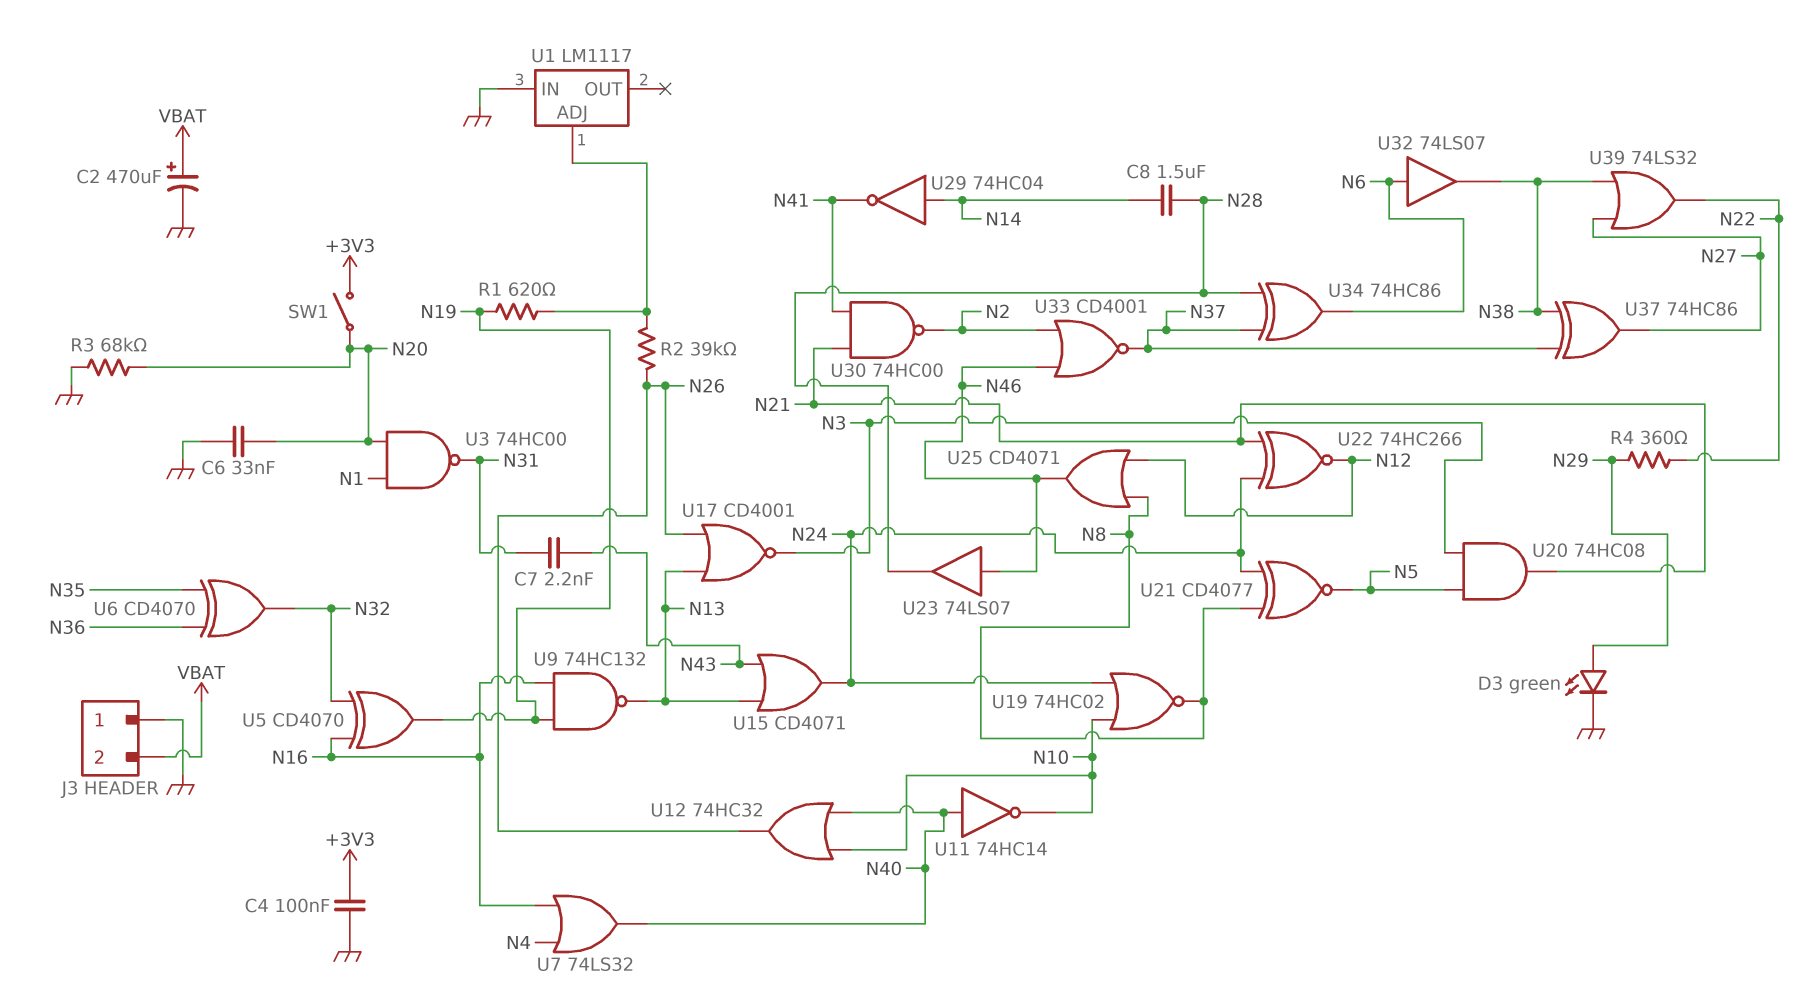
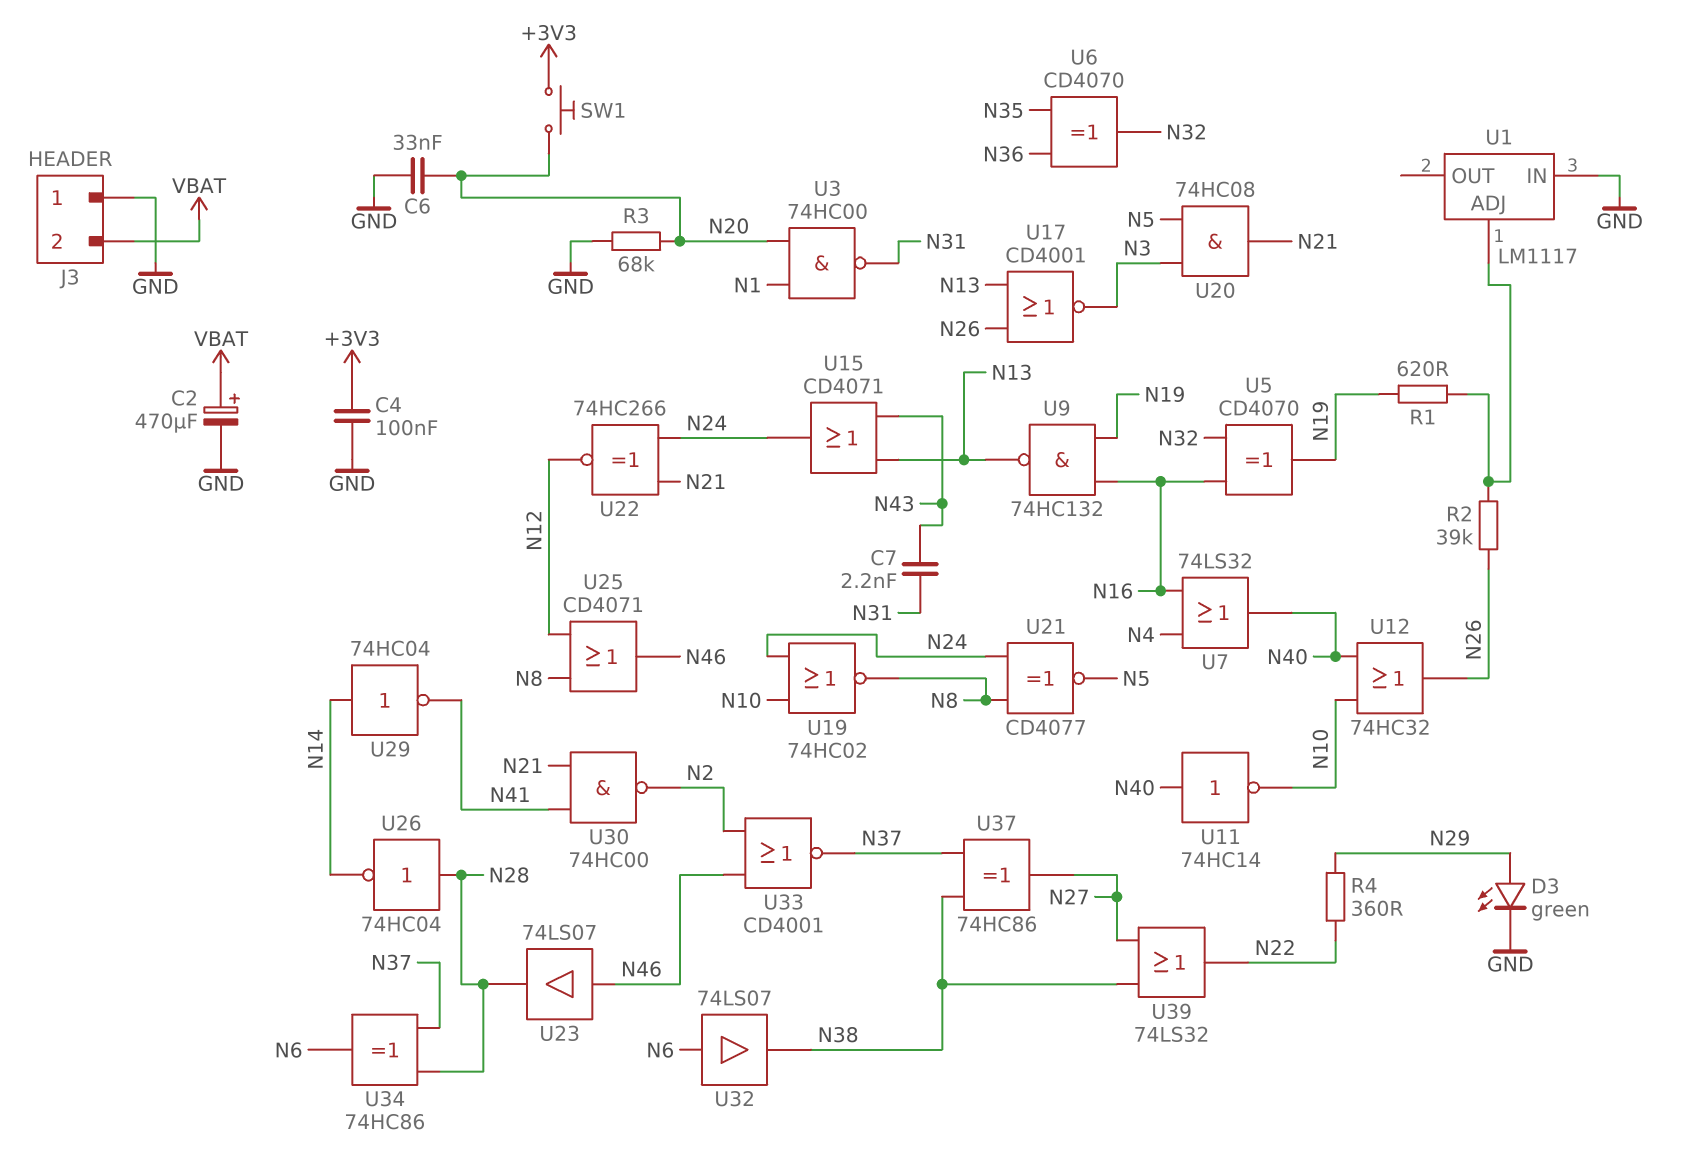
C8: 1.5uF (N14, N28) -> none
SW1: switch (+3V3, N20) -> button (+3V3, N20)
U26: none -> NOT 74HC04 (in N28, out N14)

